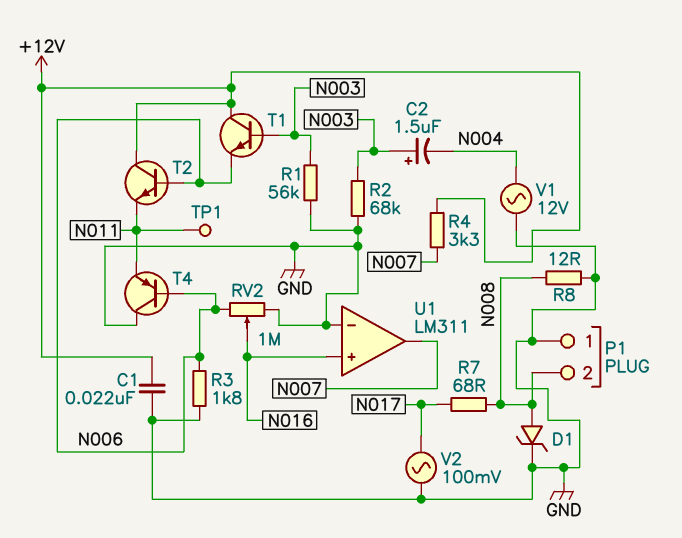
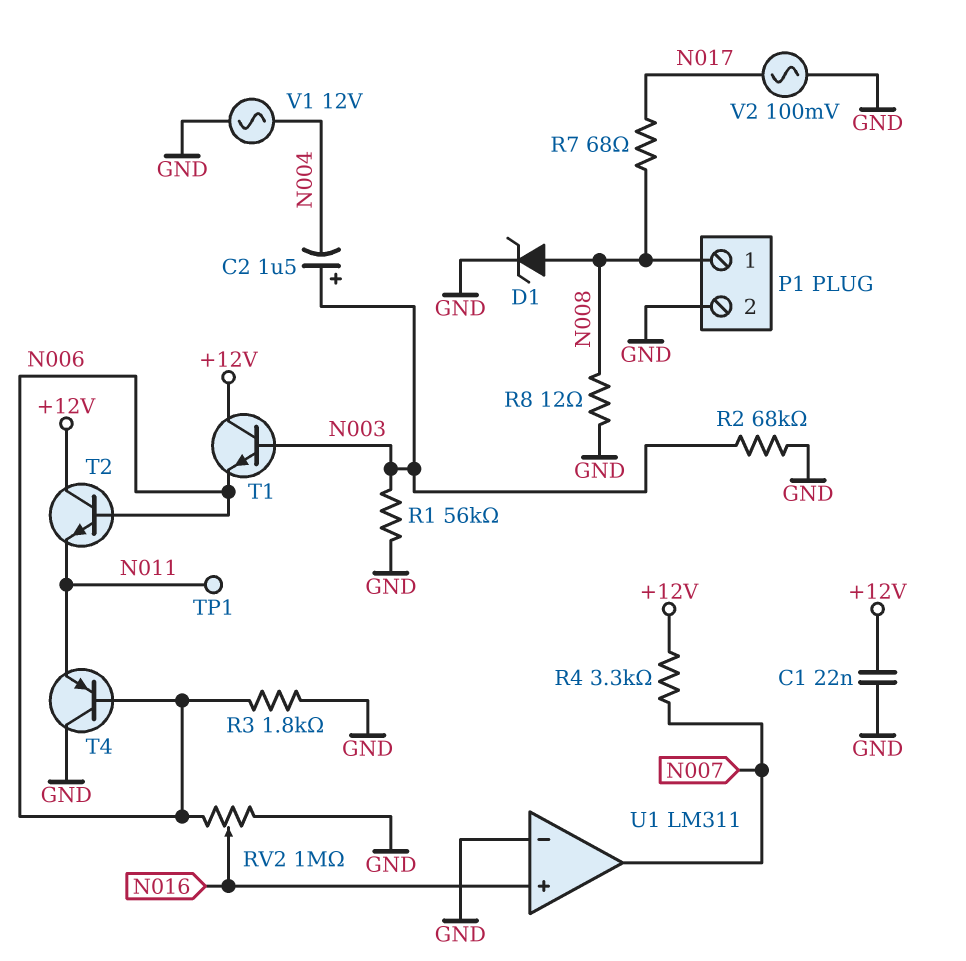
P1 pin 1: GND -> N008
P1 pin 2: N008 -> GND

